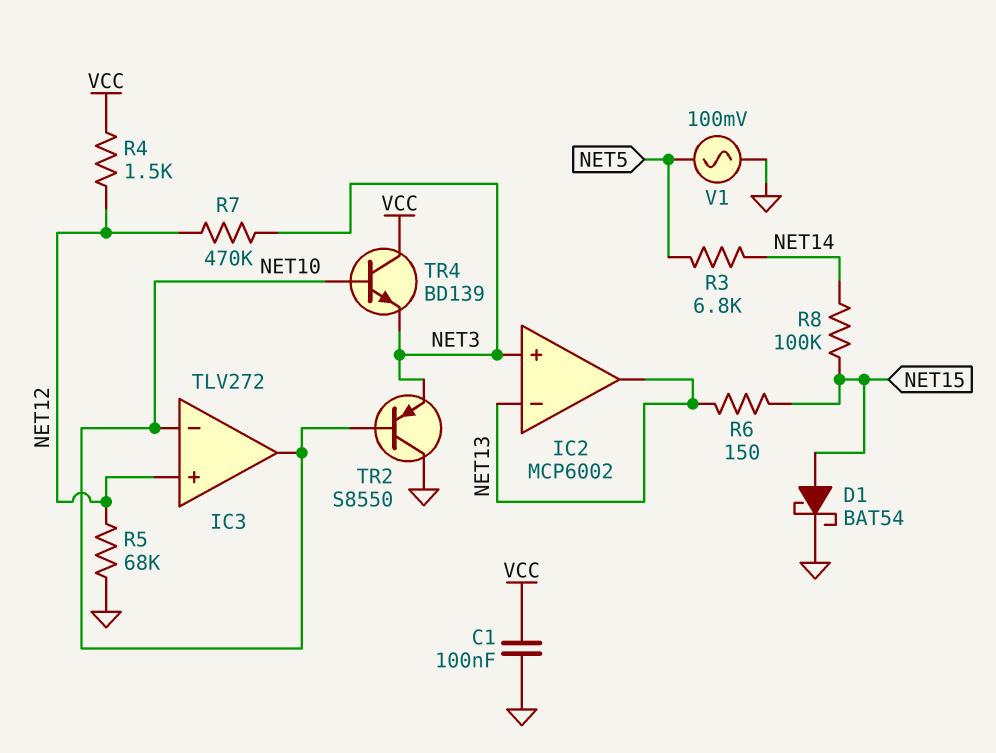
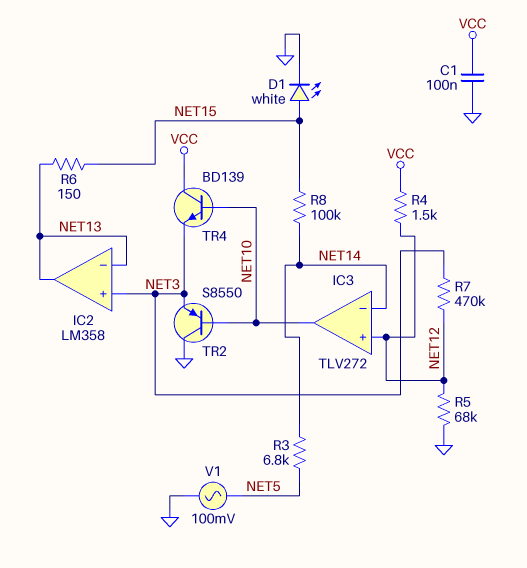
D1: schottky BAT54 (A NET15, K GND) -> LED white (A NET15, K GND)
IC2: MCP6002 -> LM358
IC3 pin in-: NET10 -> NET14

